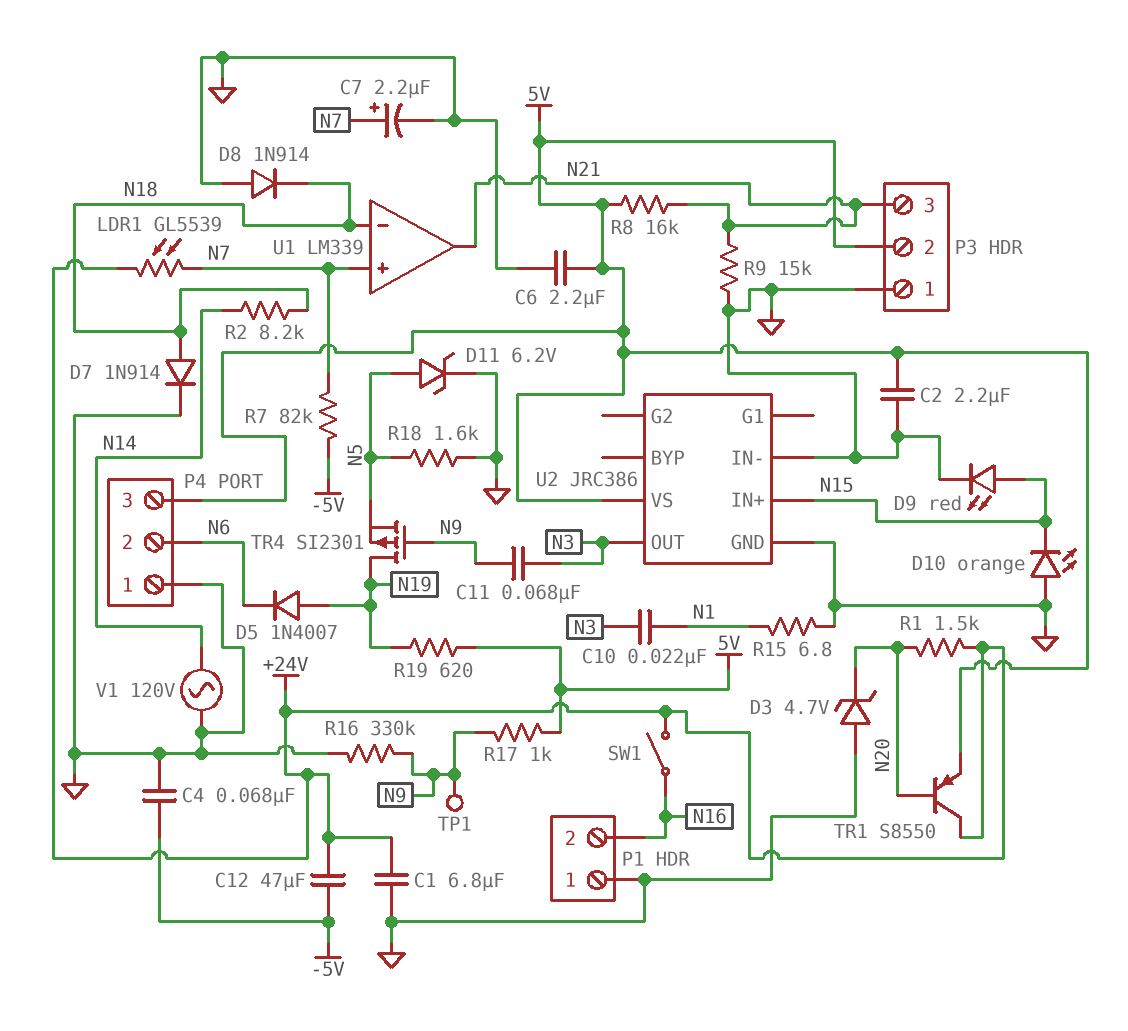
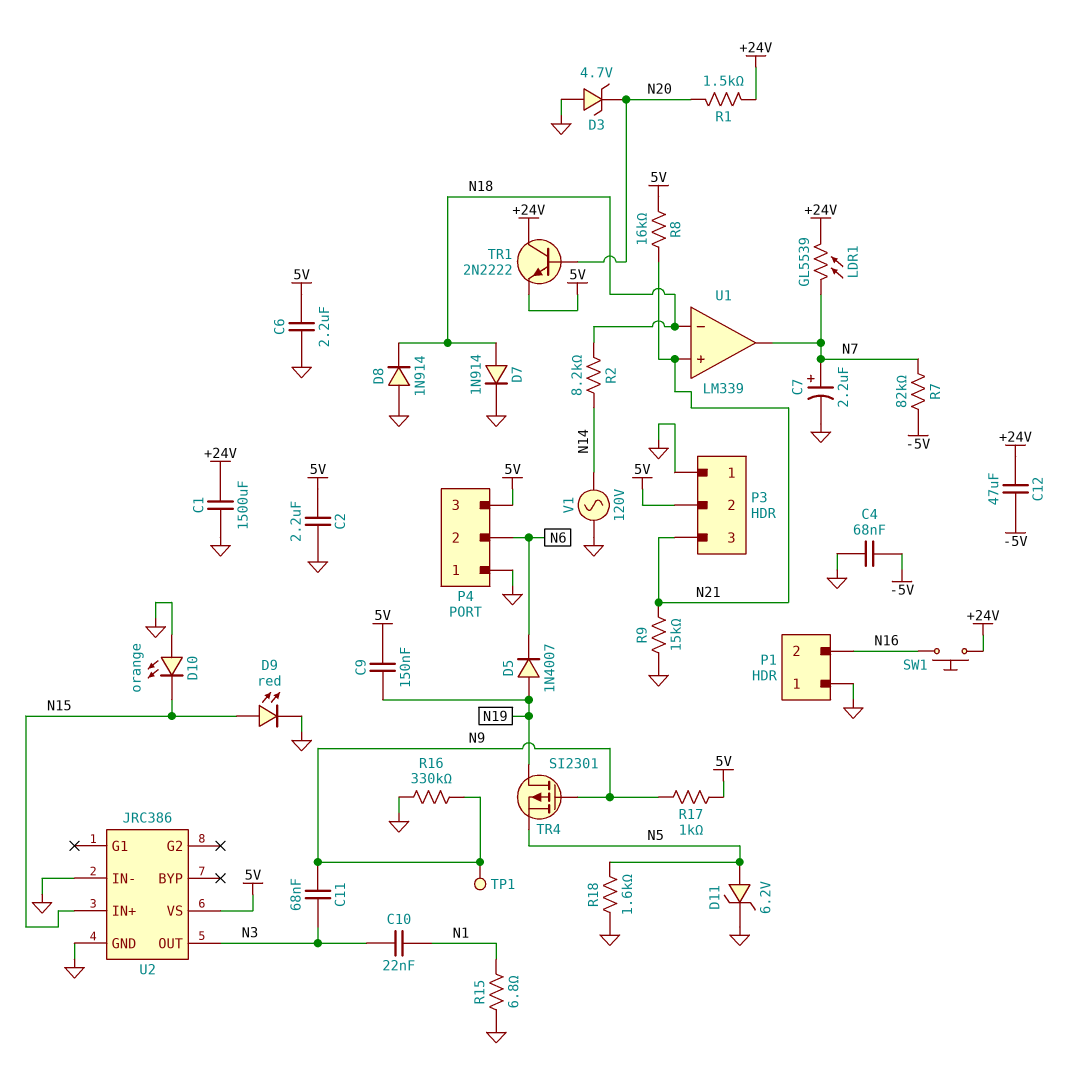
C1: 6.8uF (+24V, GND) -> 1500uF (+24V, GND)
C9: none -> 150nF (5V, N19)
R19: 620 (5V, N19) -> none
SW1: switch (+24V, N16) -> button (+24V, N16)
TR1: PNP S8550 (B N20, C +24V, E 5V) -> NPN 2N2222 (B N20, C +24V, E 5V)
U1 pin in+: N7 -> N21
U1 pin out: N21 -> N7

